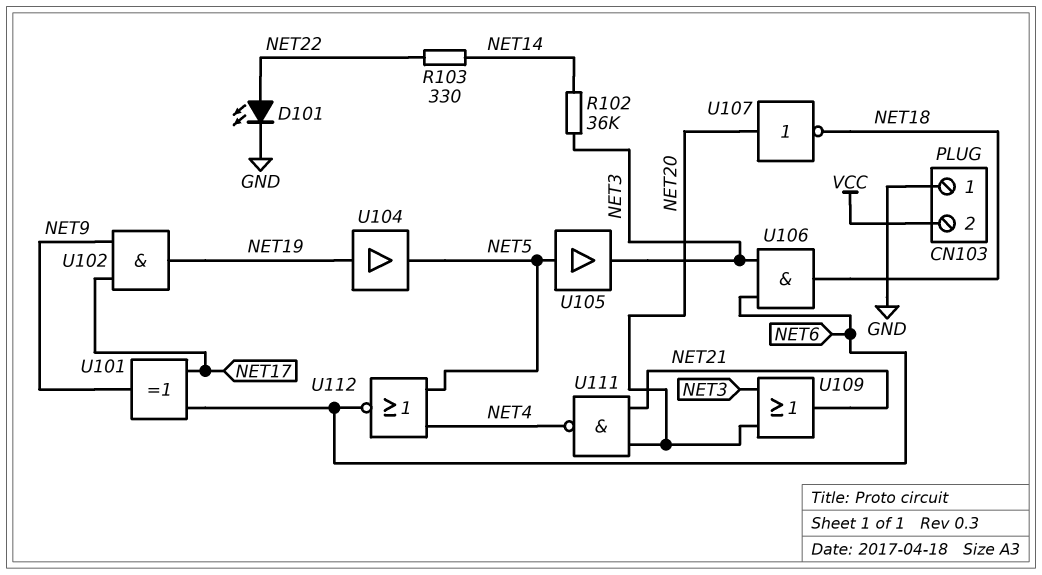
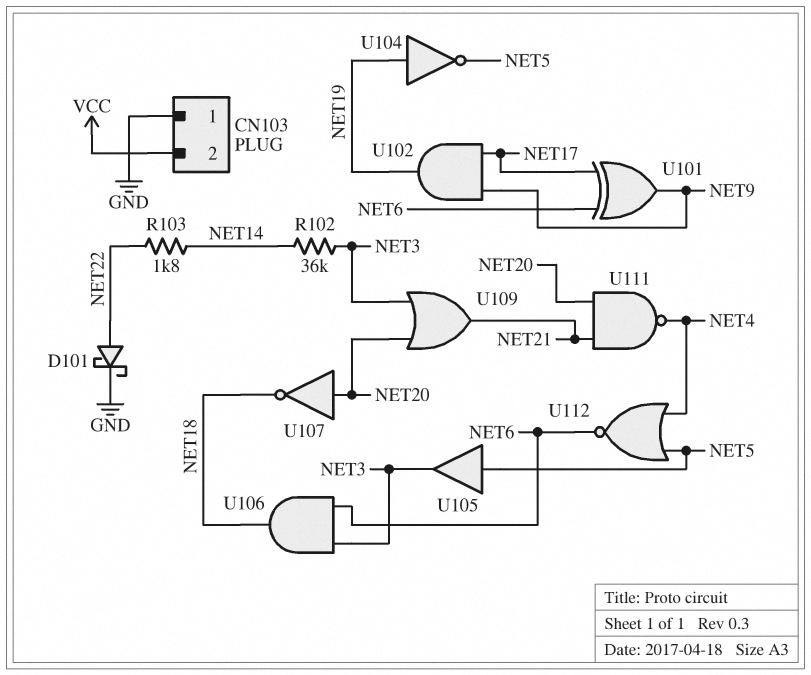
D101: LED (A NET22, K GND) -> schottky (A NET22, K GND)
R103: 330 (NET14, NET22) -> 1.8k (NET14, NET22)
U104: buffer (in NET19, out NET5) -> NOT (in NET19, out NET5)

